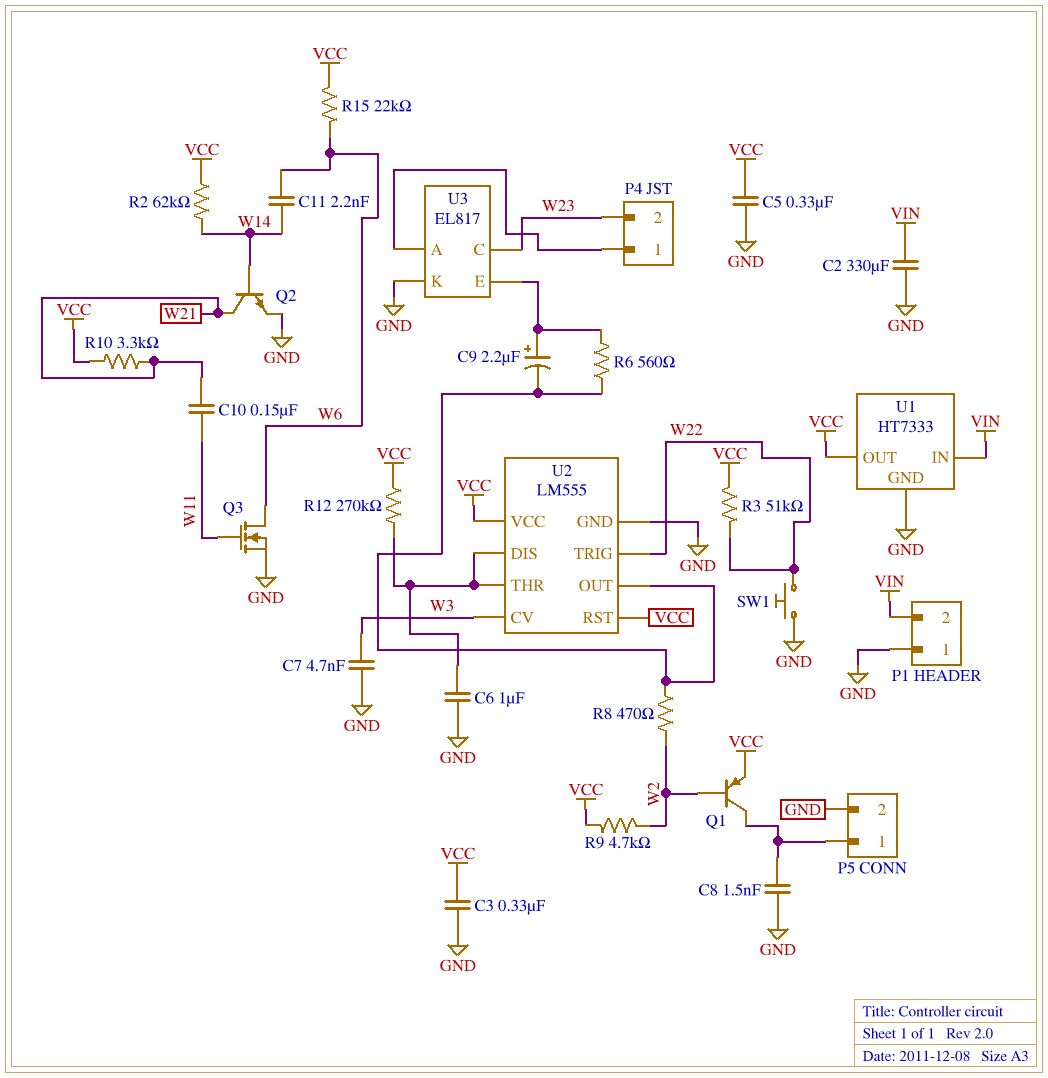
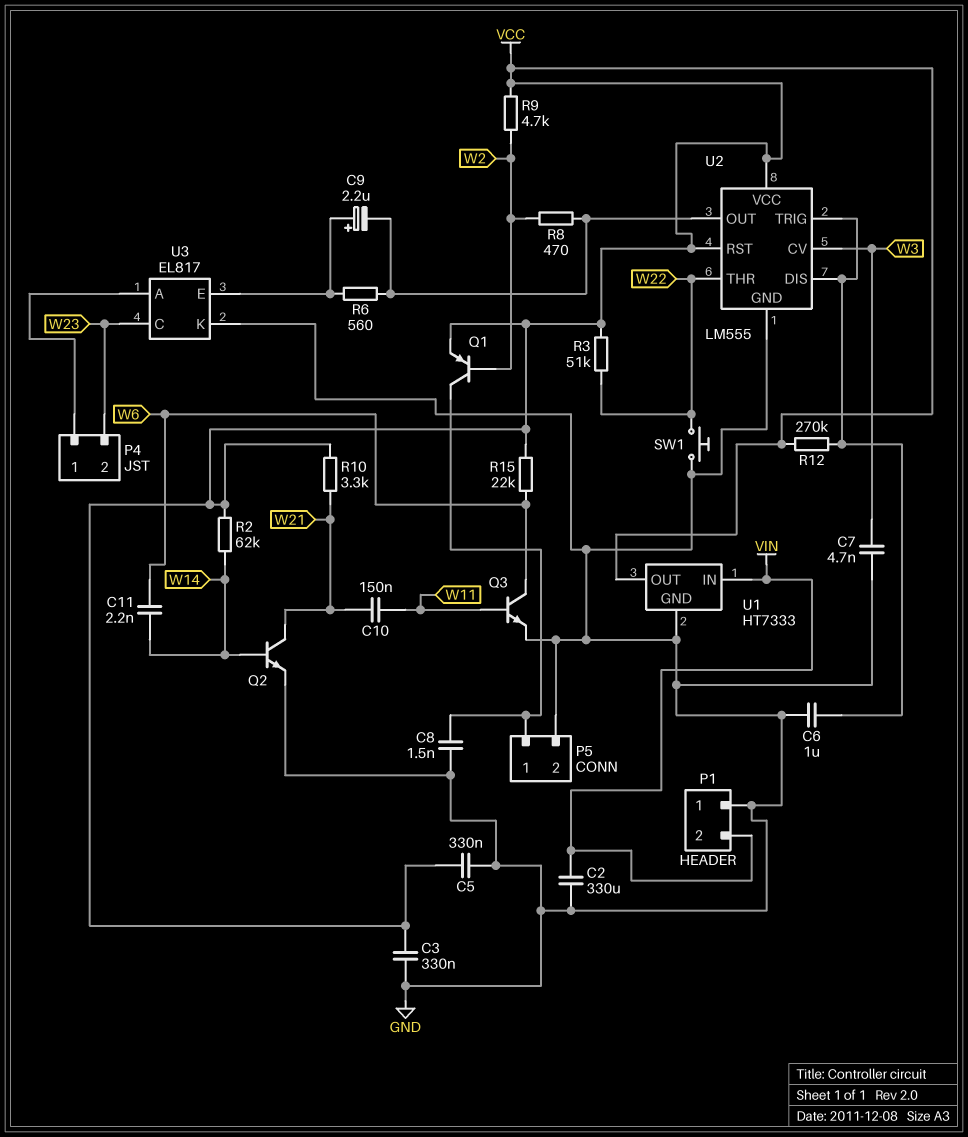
Q3: NMOS (G W11, D W6, S GND) -> NPN (B W11, C W6, E GND)
U2 pin THR: U2/DIS -> W22
U2 pin TRIG: W22 -> U2/DIS

